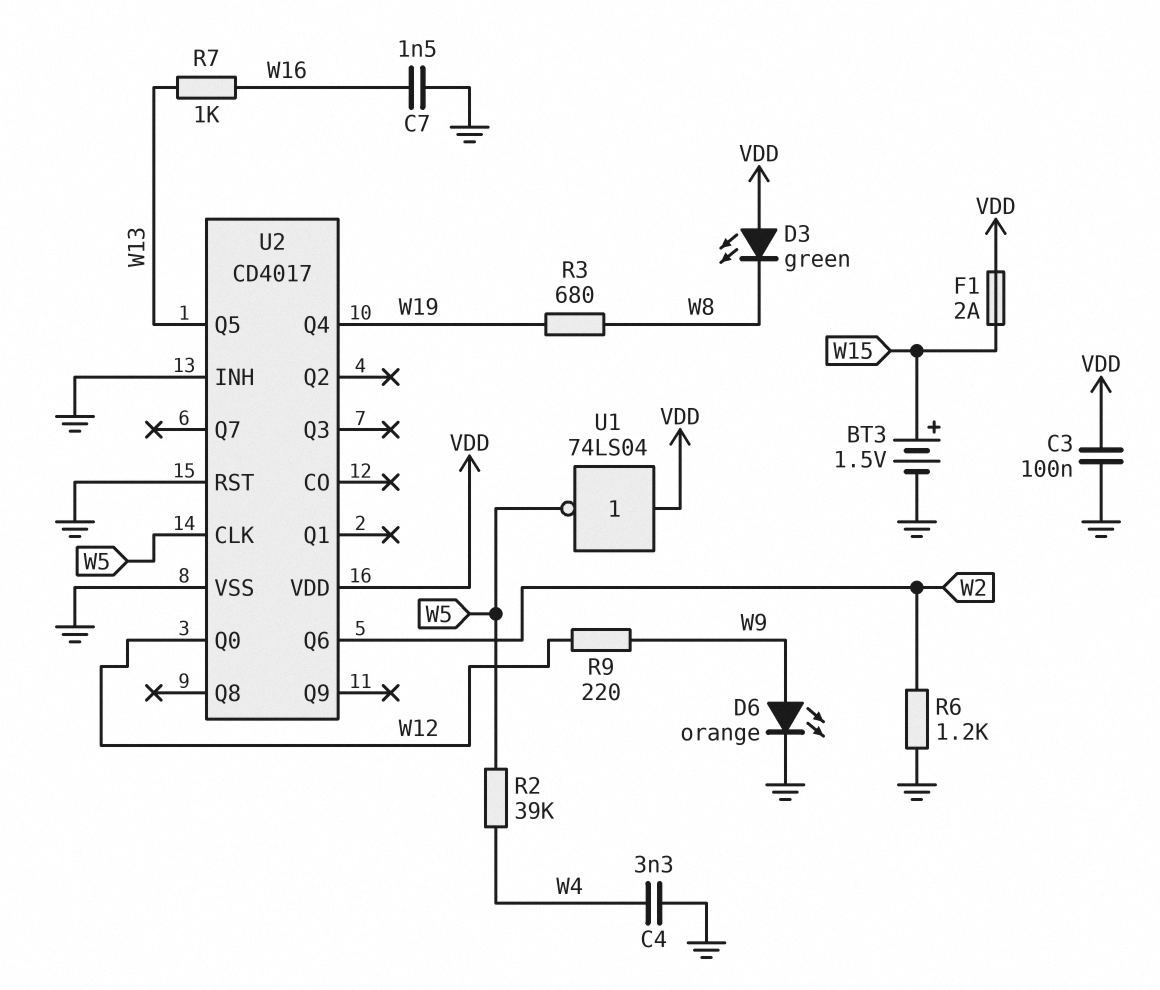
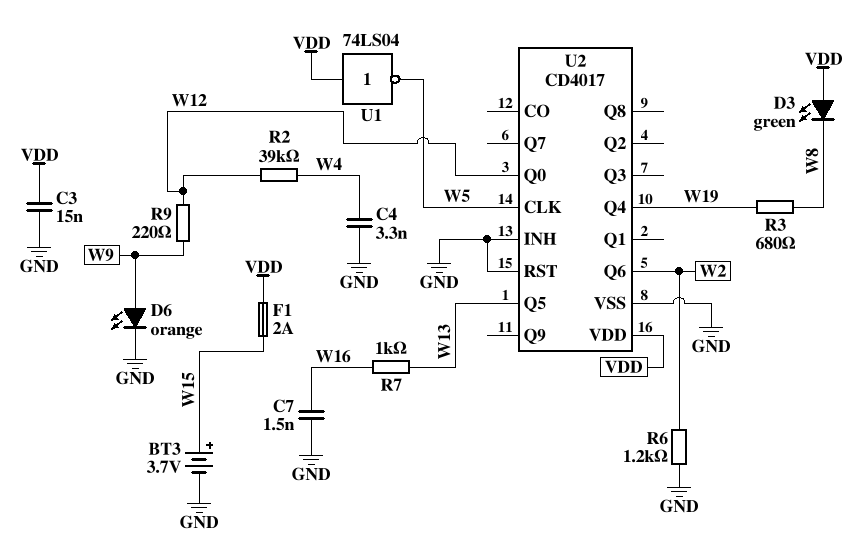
BT3: 1.5V (plus W15, minus GND) -> 3.7V (plus W15, minus GND)
C3: 100nF (GND, VDD) -> 15nF (GND, VDD)
R2: 39k (W4, W5) -> 39k (W4, W12)

